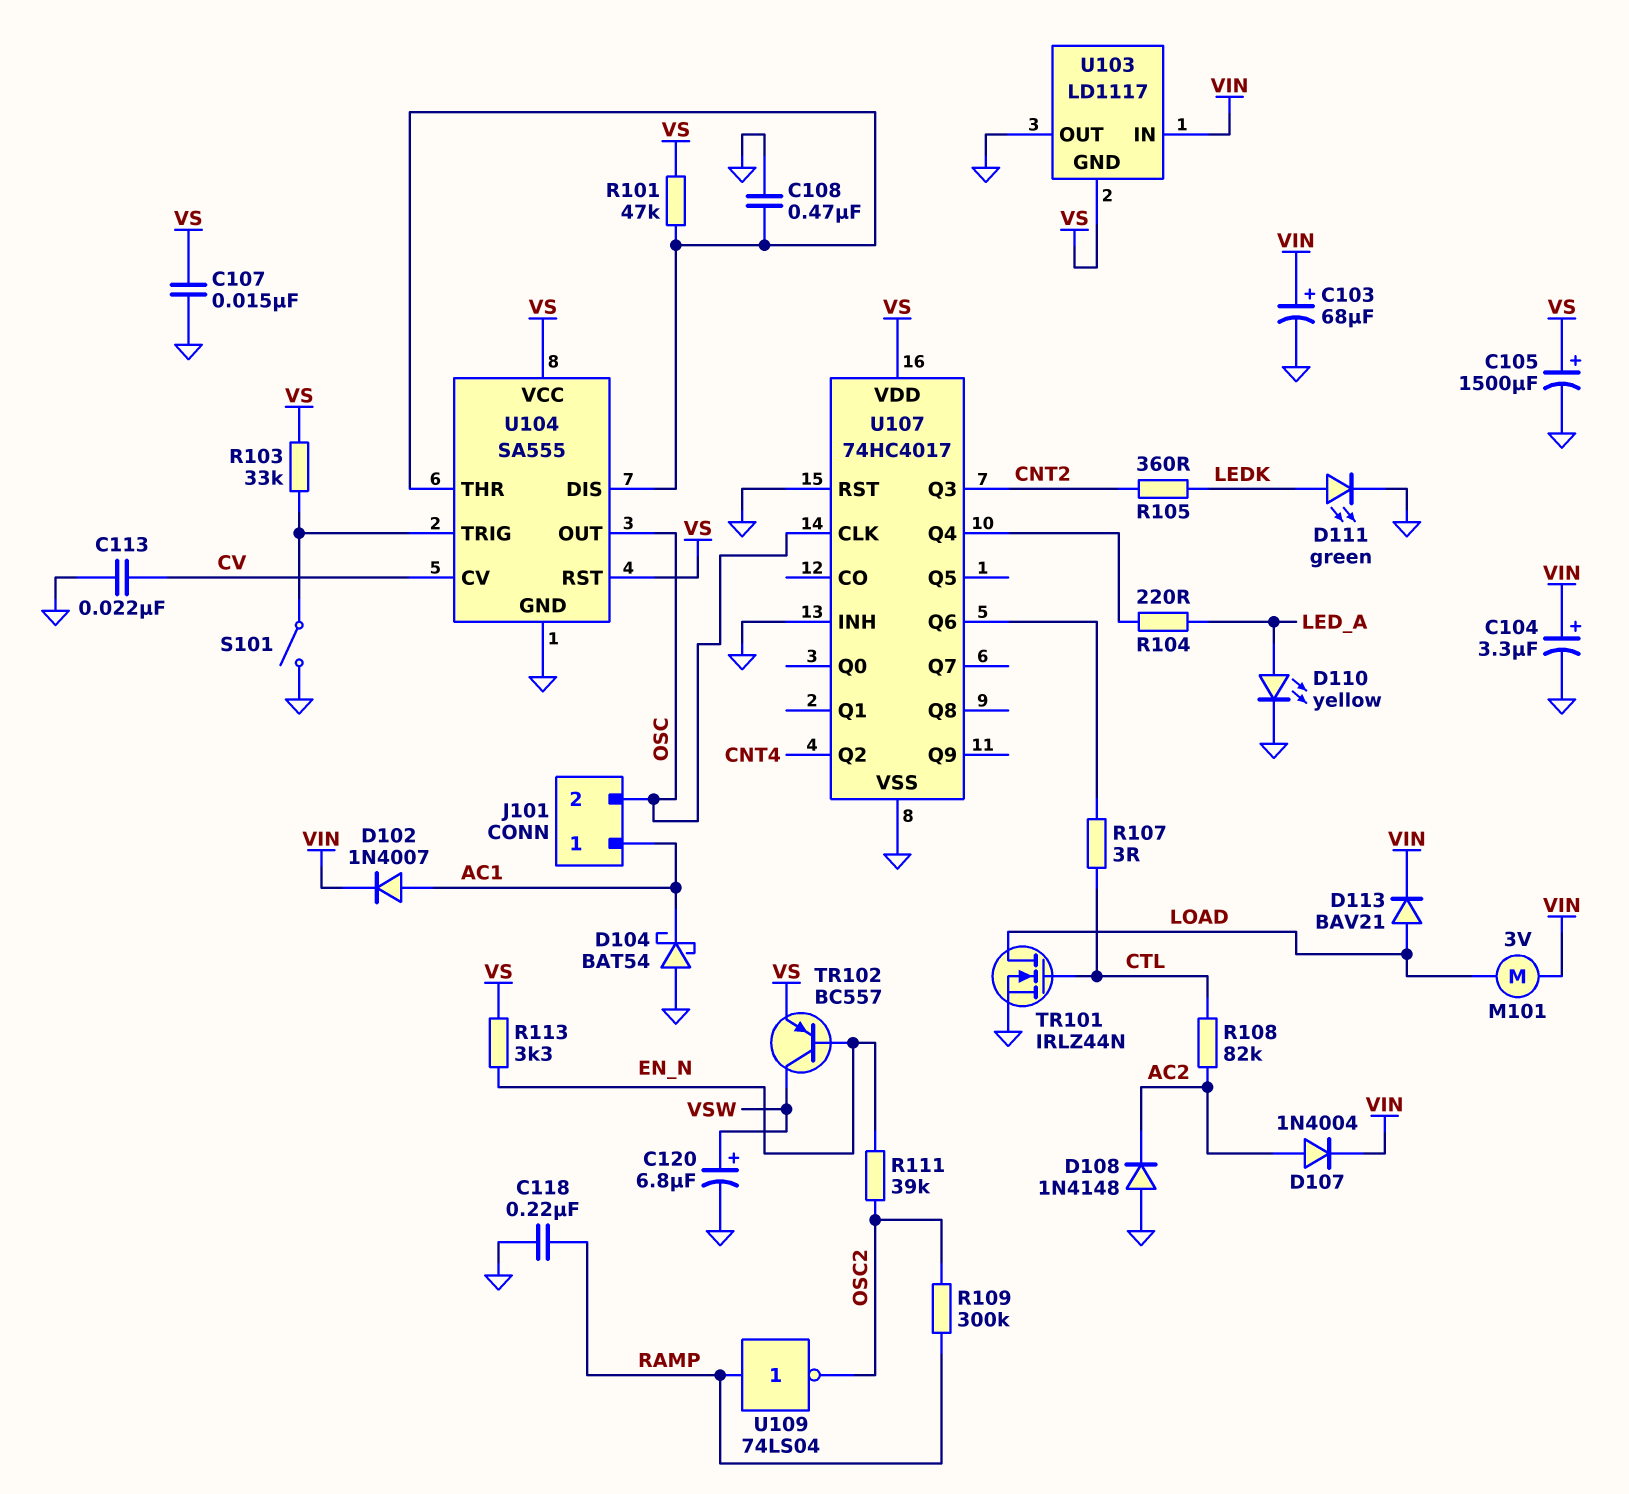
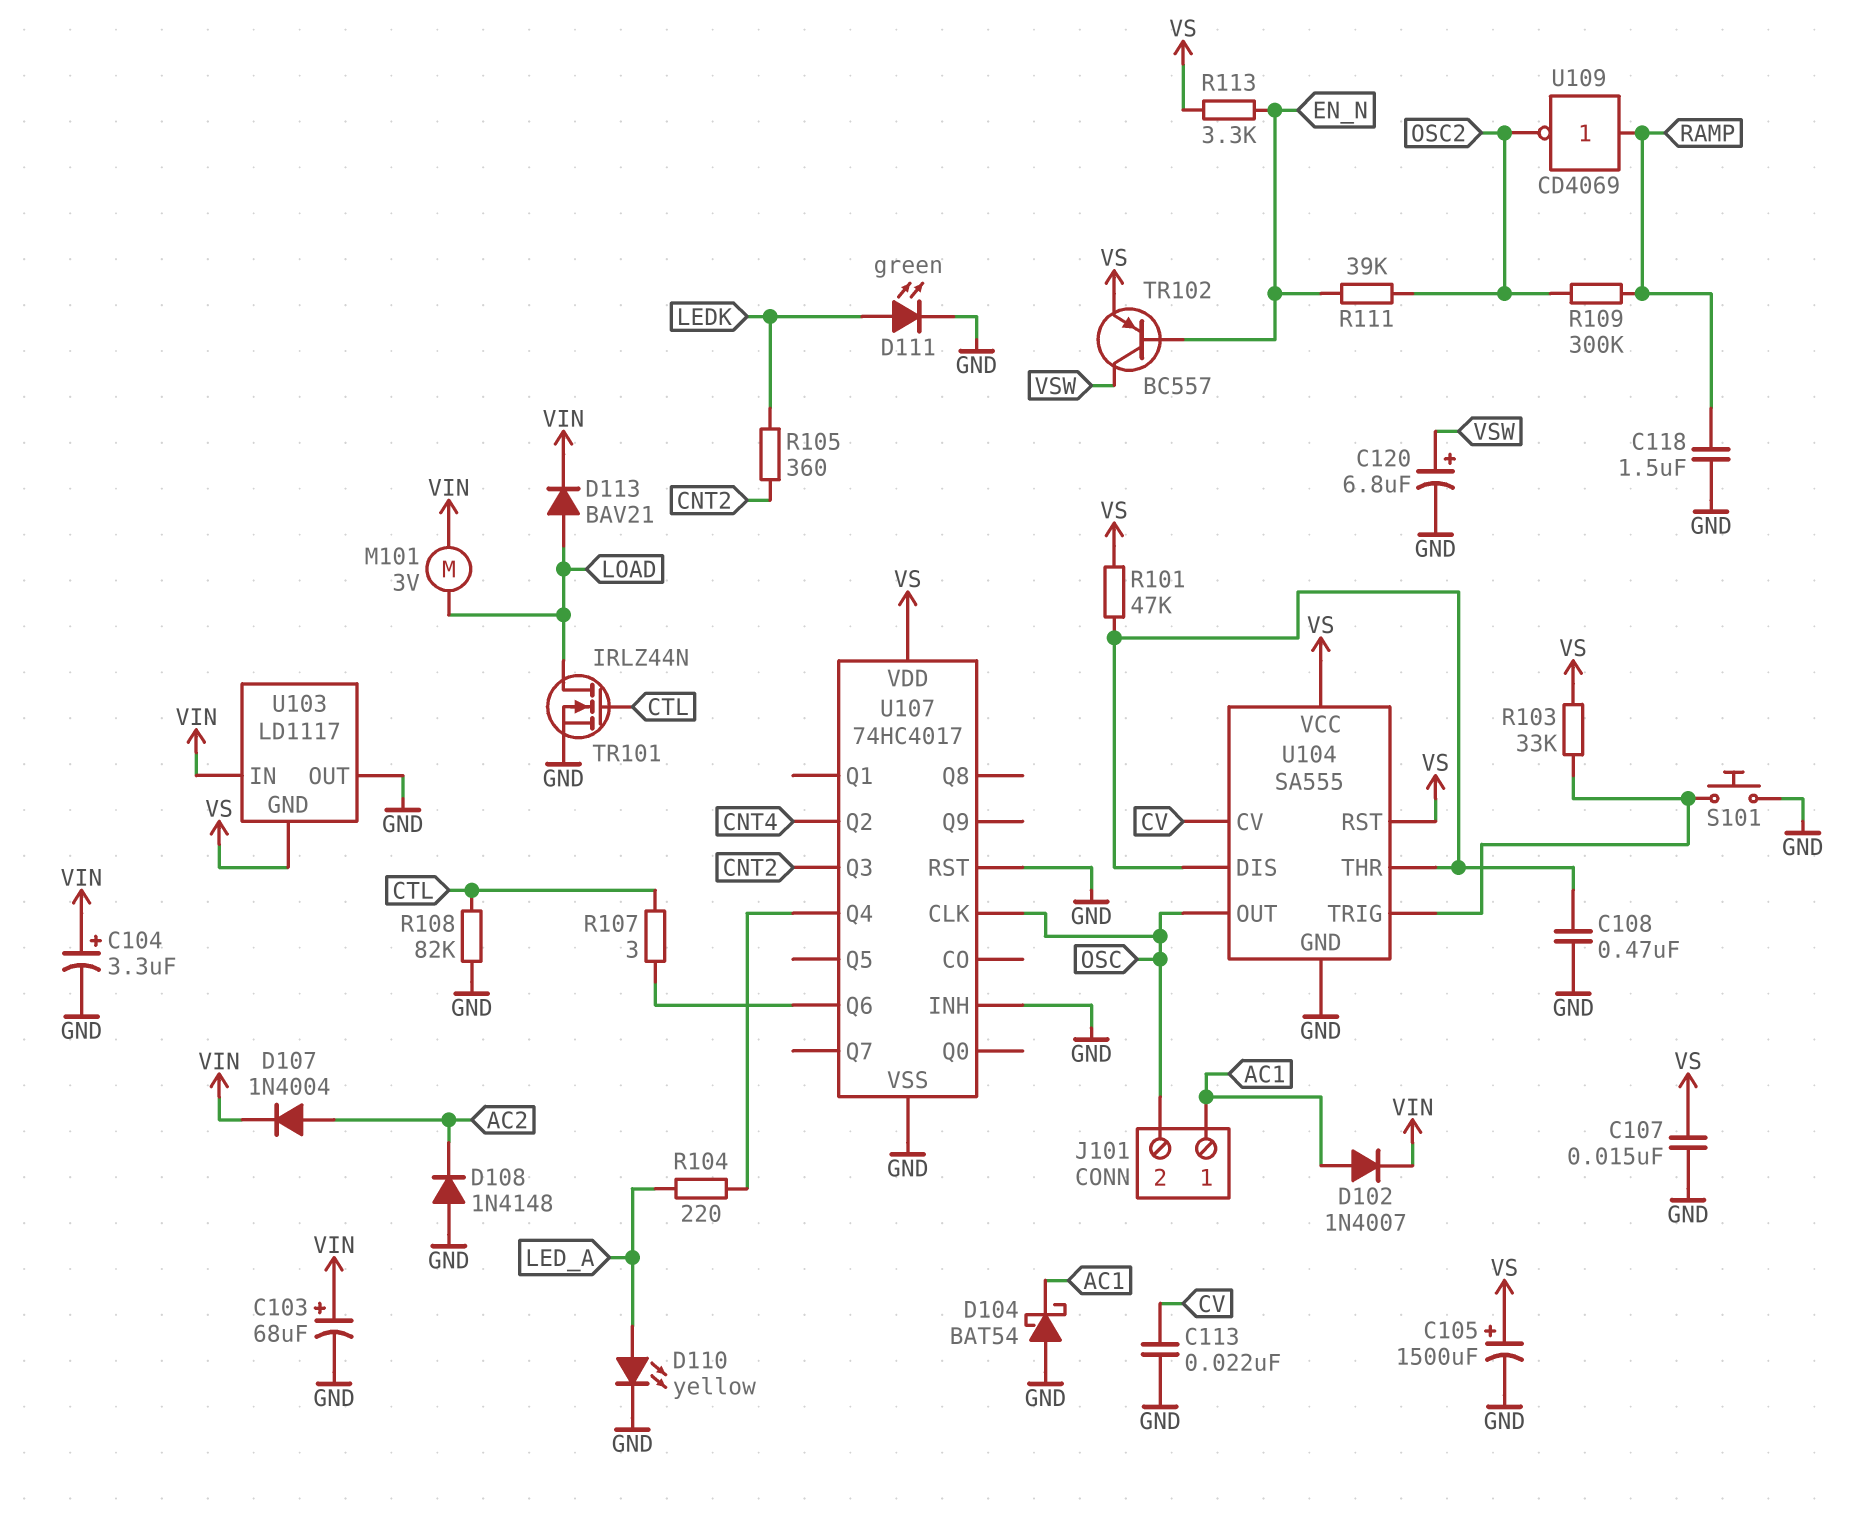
C118: 220nF (GND, RAMP) -> 1.5uF (GND, RAMP)
R108: 82k (AC2, CTL) -> 82k (CTL, GND)
S101: switch (GND, U104/TRIG) -> button (GND, U104/TRIG)
U109: NOT 74LS04 (in RAMP, out OSC2) -> NOT CD4069 (in RAMP, out OSC2)

